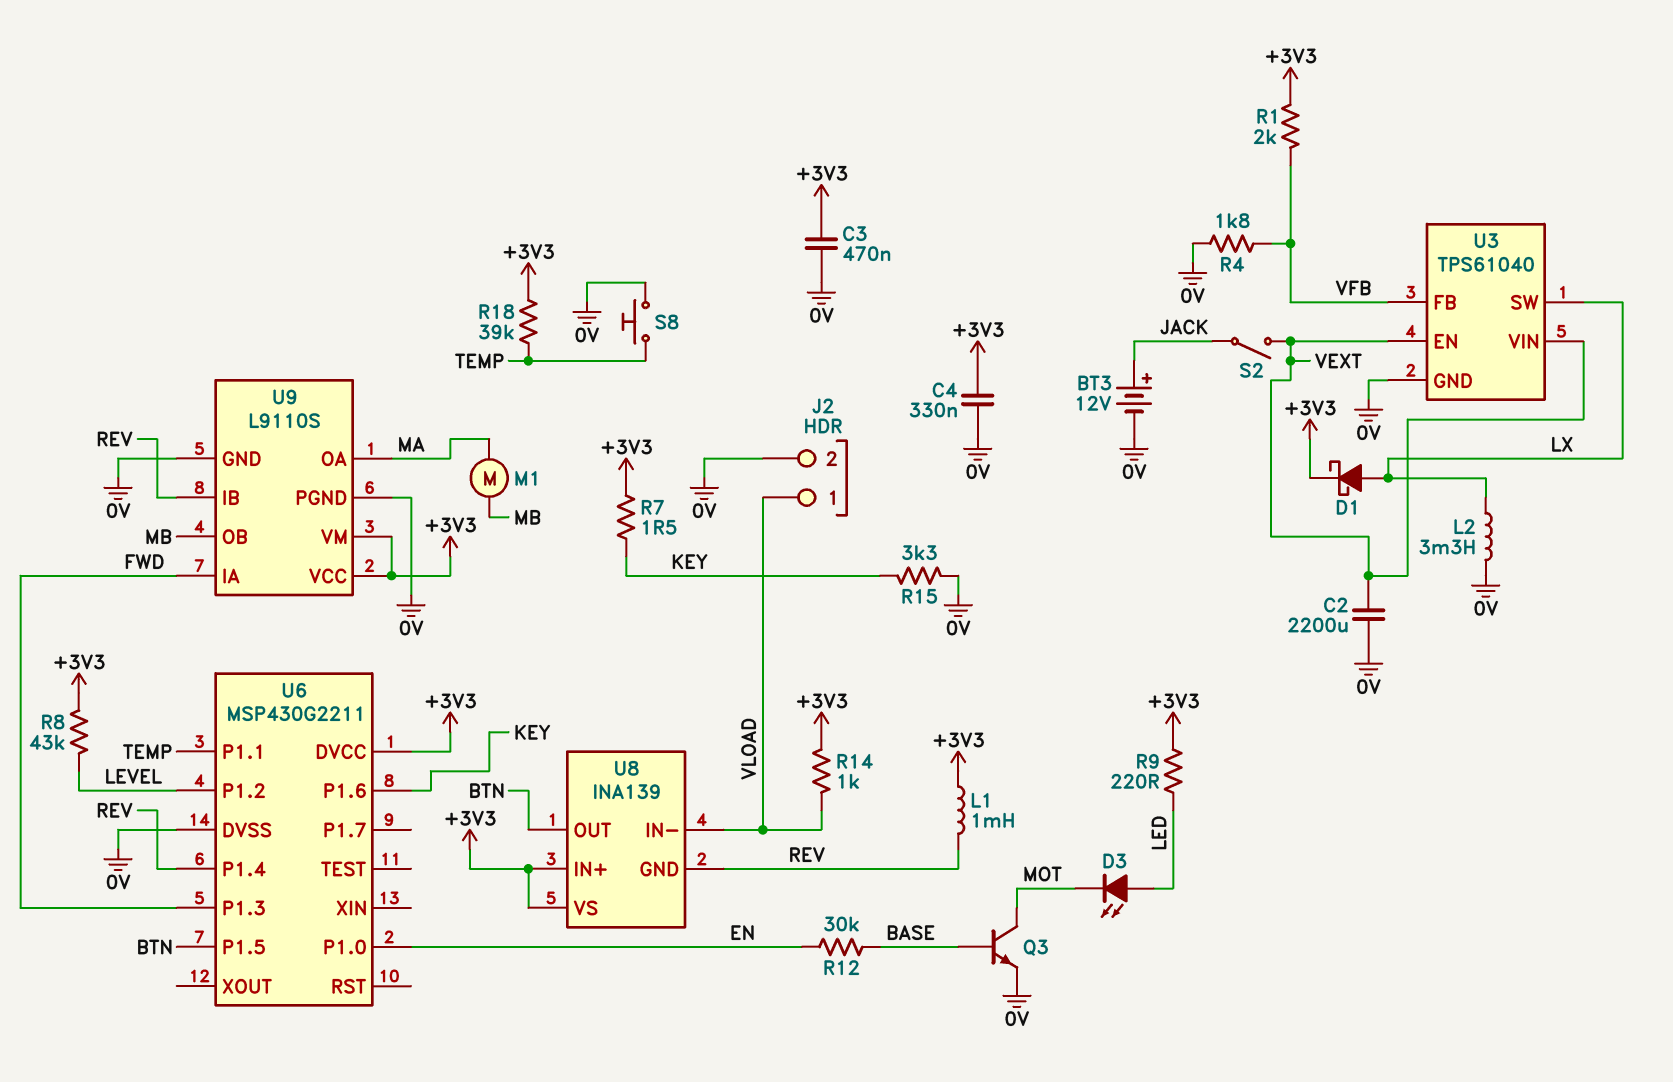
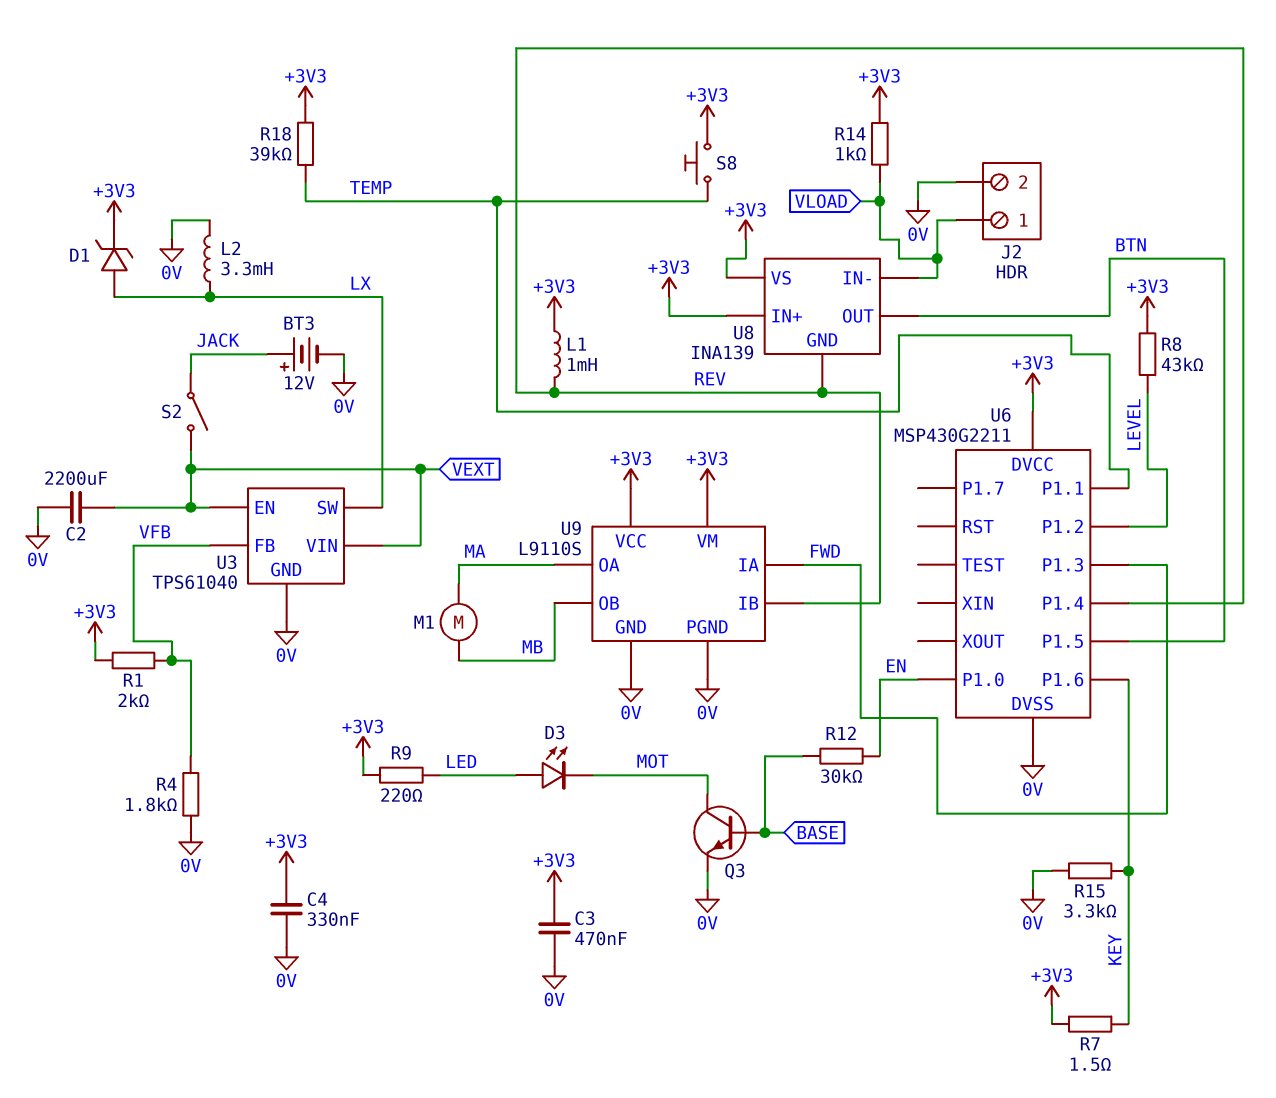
D1: schottky (A LX, K +3V3) -> zener (A LX, K +3V3)
S8: button (0V, TEMP) -> button (+3V3, TEMP)

